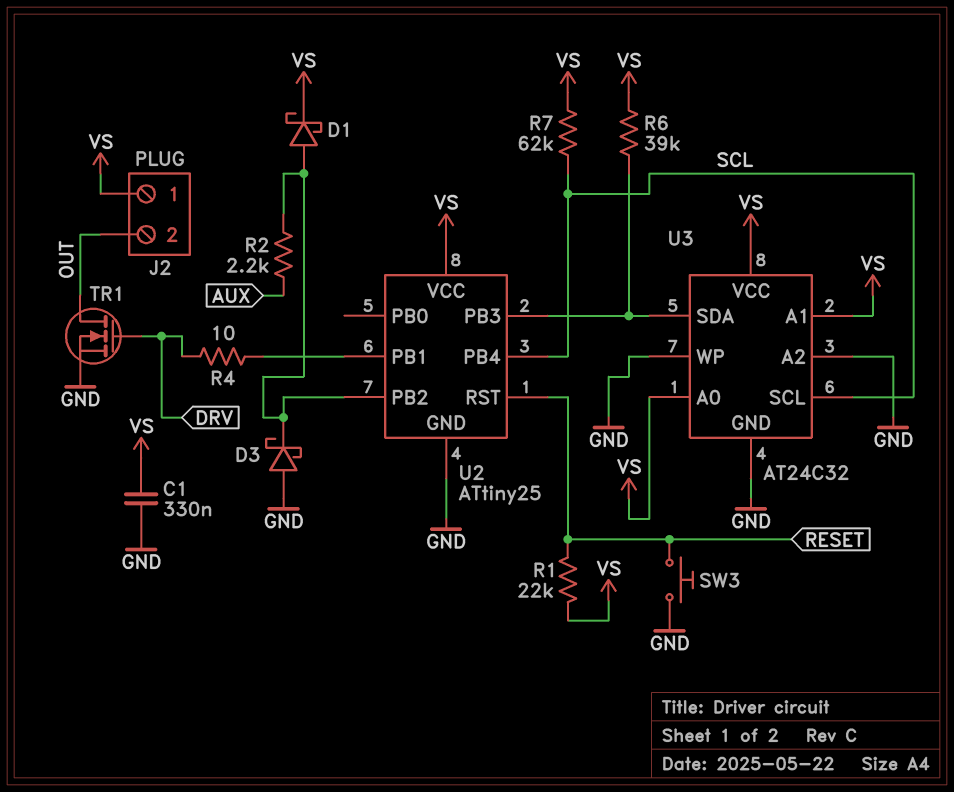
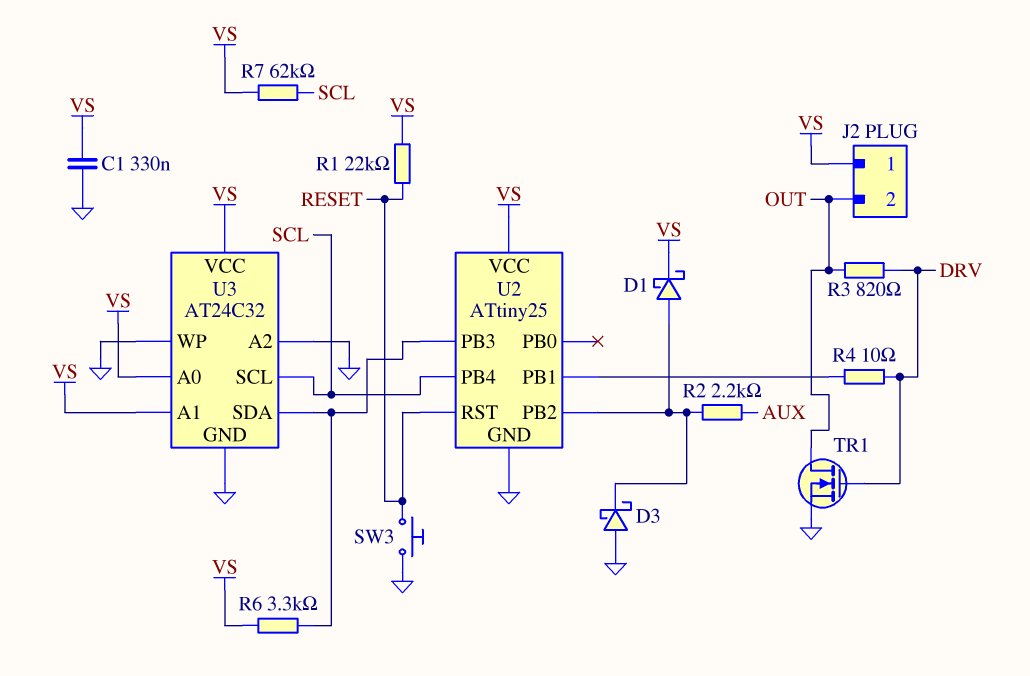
R3: none -> 820 (DRV, OUT)
R6: 39k (U2/PB3, VS) -> 3.3k (U2/PB3, VS)

